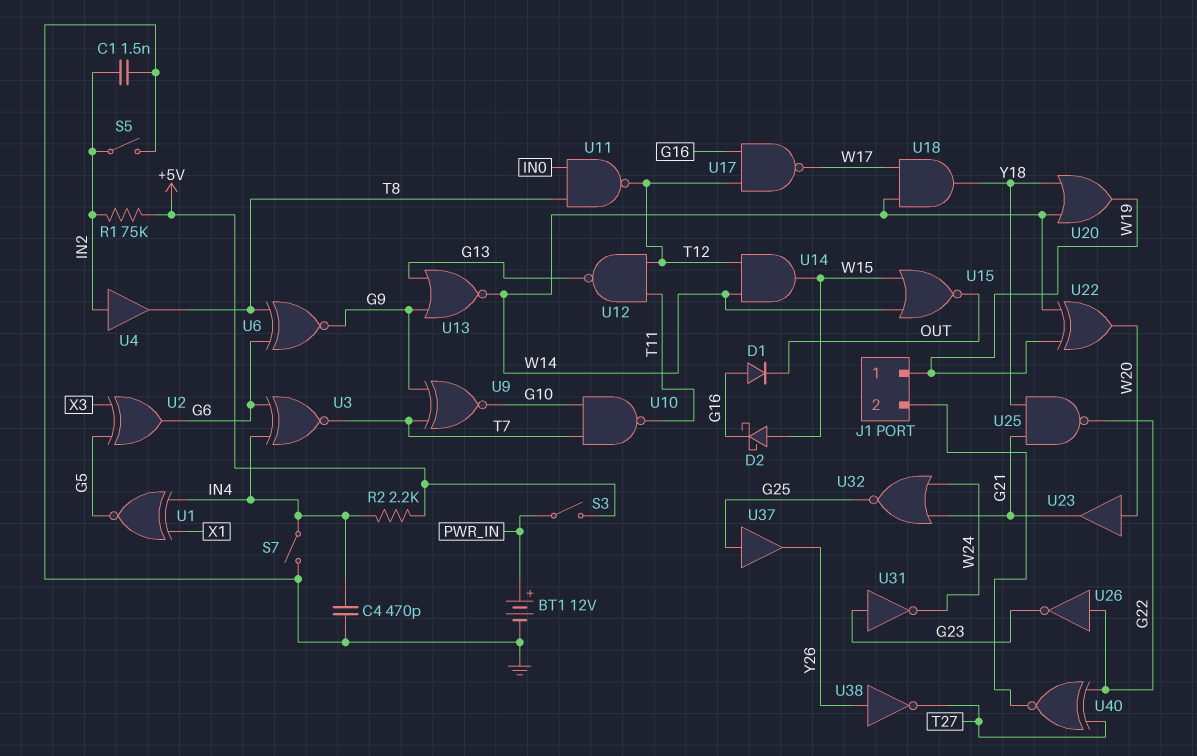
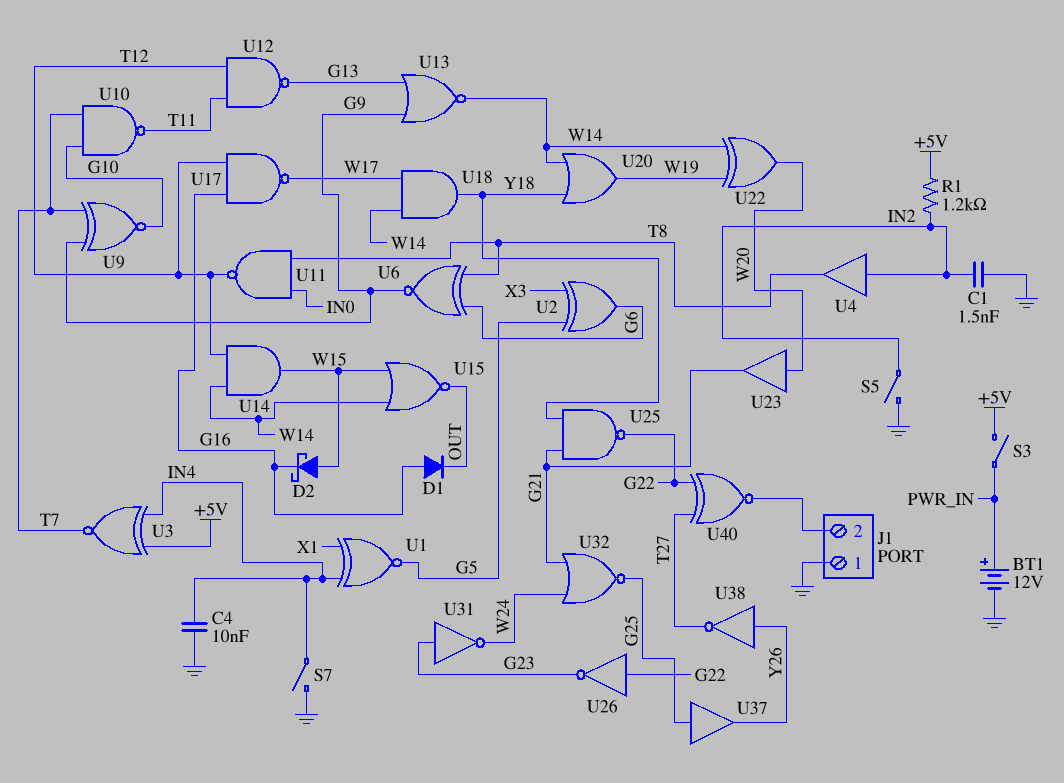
C4: 470pF (GND, IN4) -> 10nF (GND, IN4)
J1 pin 1: W19 -> GND
R1: 75k (+5V, IN2) -> 1.2k (+5V, IN2)
R2: 2.2k (+5V, IN4) -> none
U3: XNOR (in G6, in IN4, out T7) -> XNOR (in +5V, in IN4, out T7)

